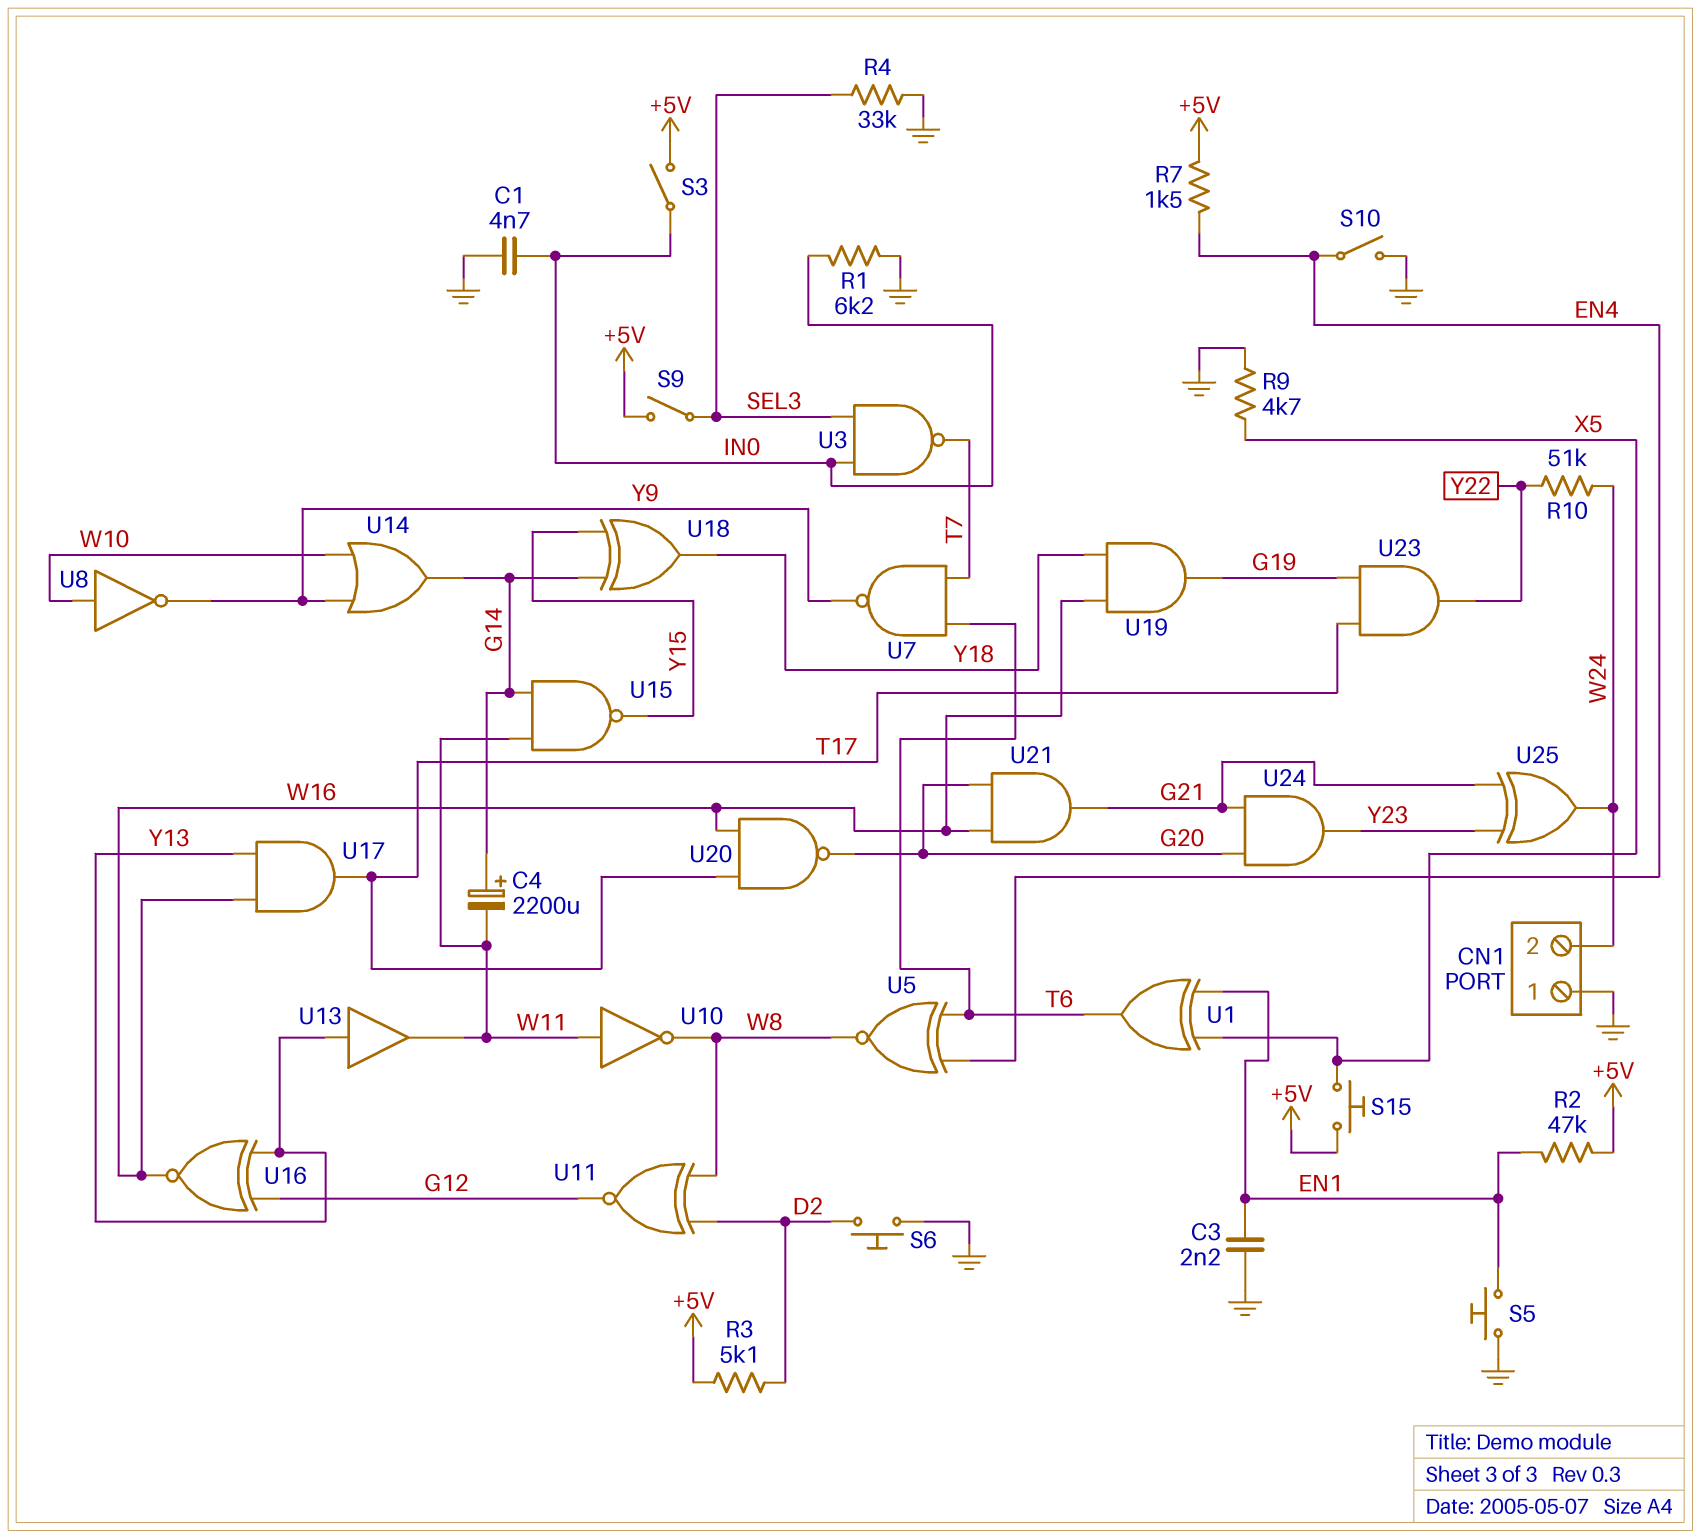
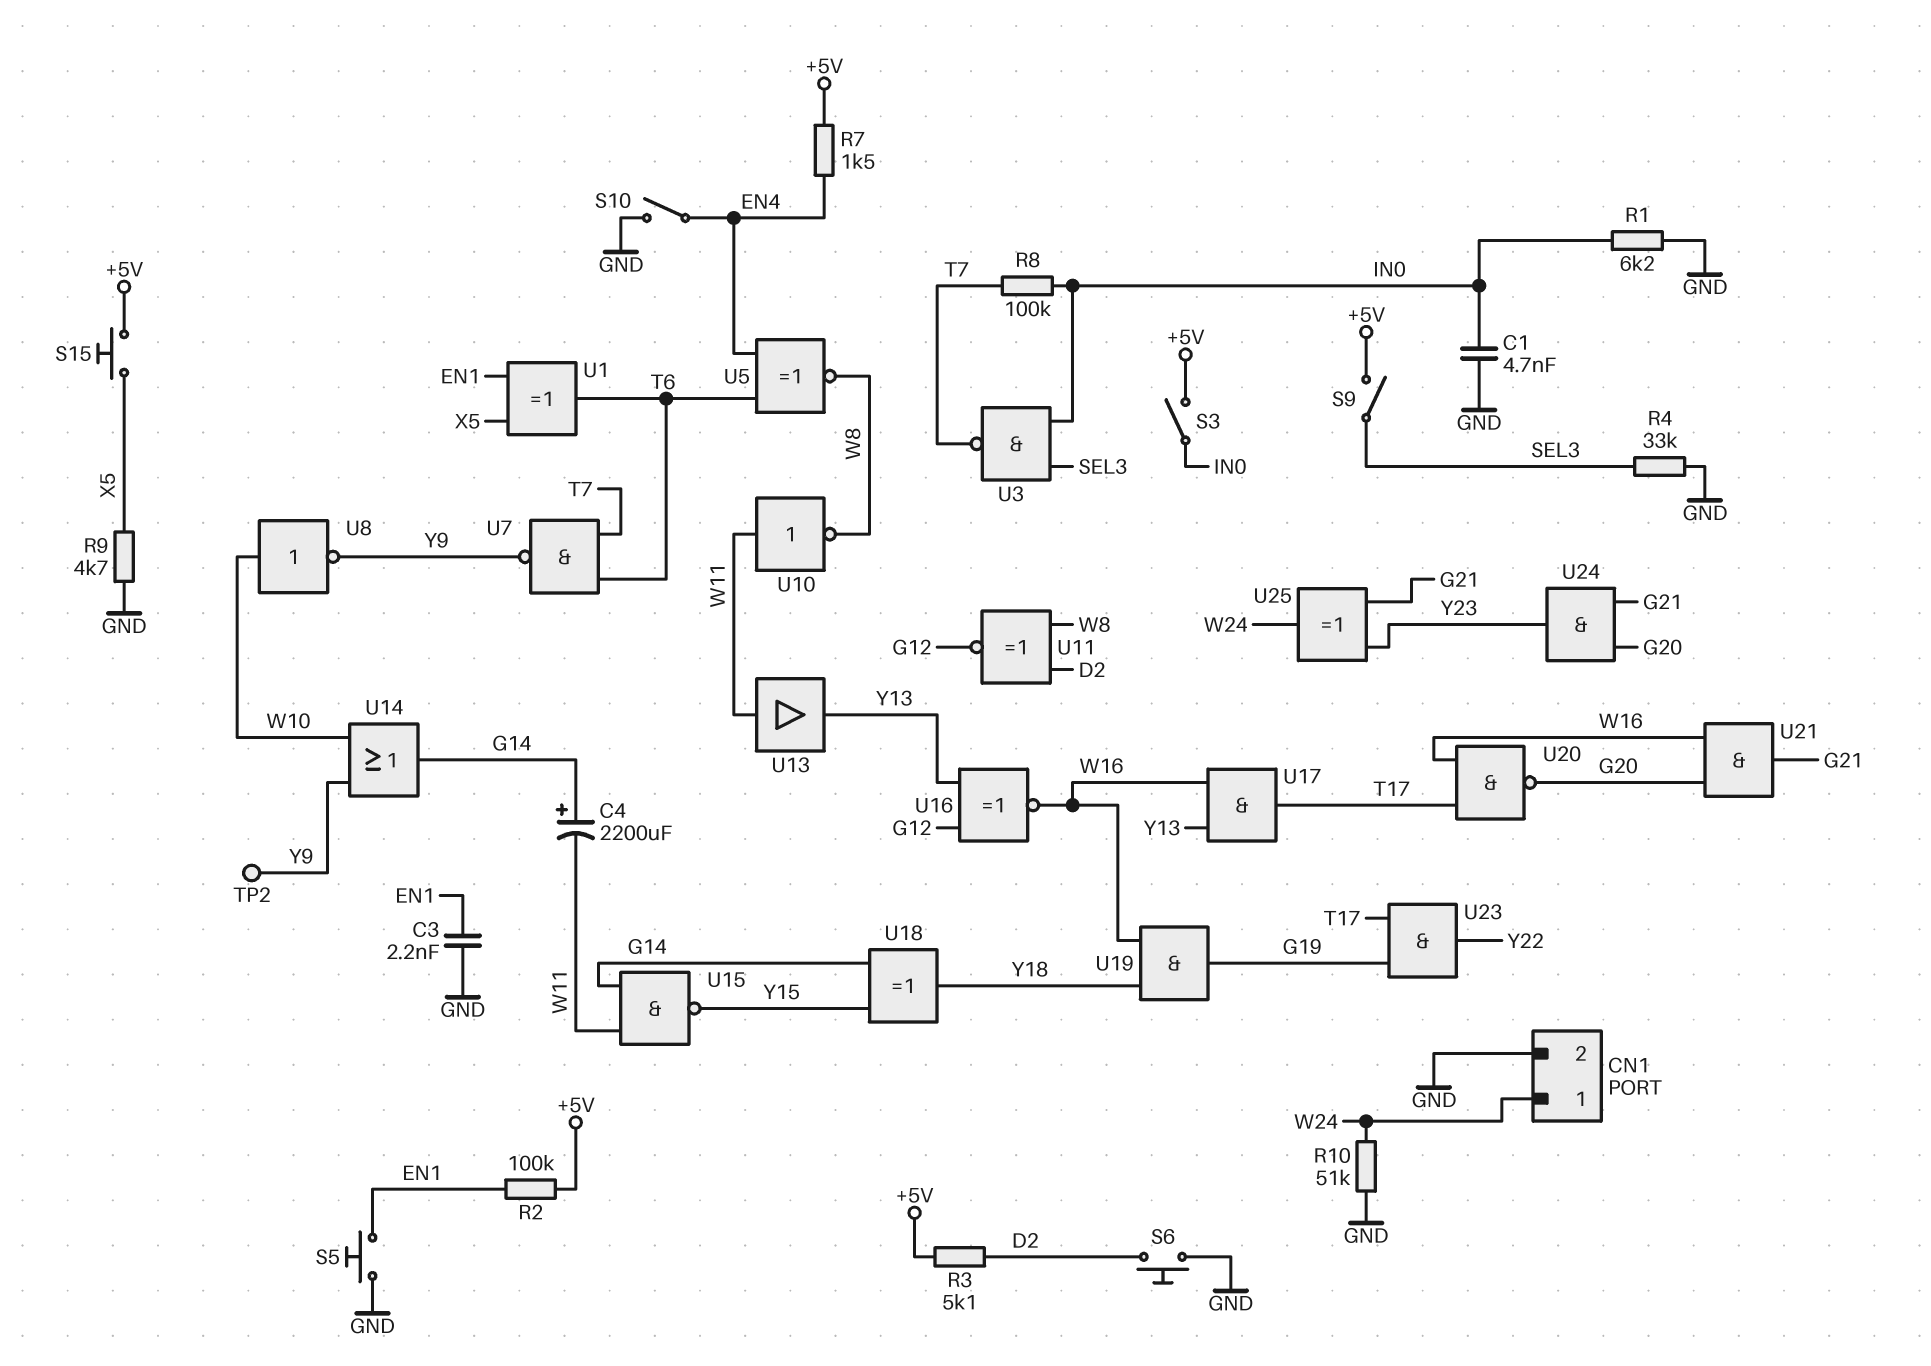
CN1 pin 1: GND -> W24
CN1 pin 2: W24 -> GND
R2: 47k (+5V, EN1) -> 100k (+5V, EN1)
R8: none -> 100k (IN0, T7)
R10: 51k (W24, Y22) -> 51k (GND, W24)
TP2: none -> test point (Y9)
U13: buffer (in Y13, out W11) -> buffer (in W11, out Y13)

